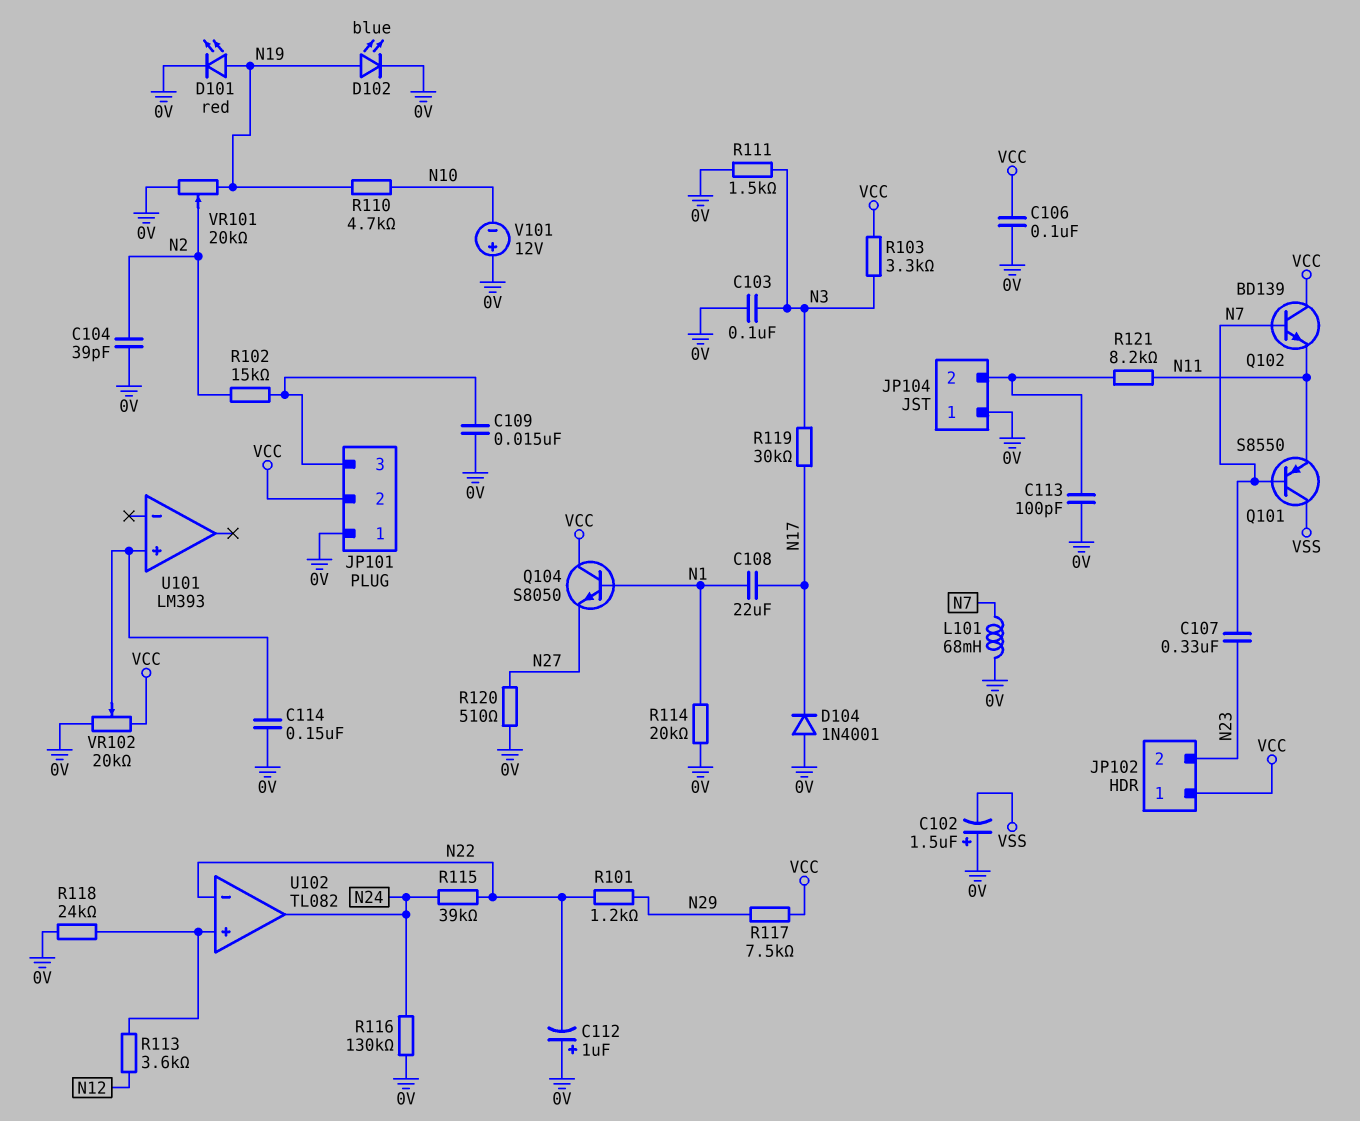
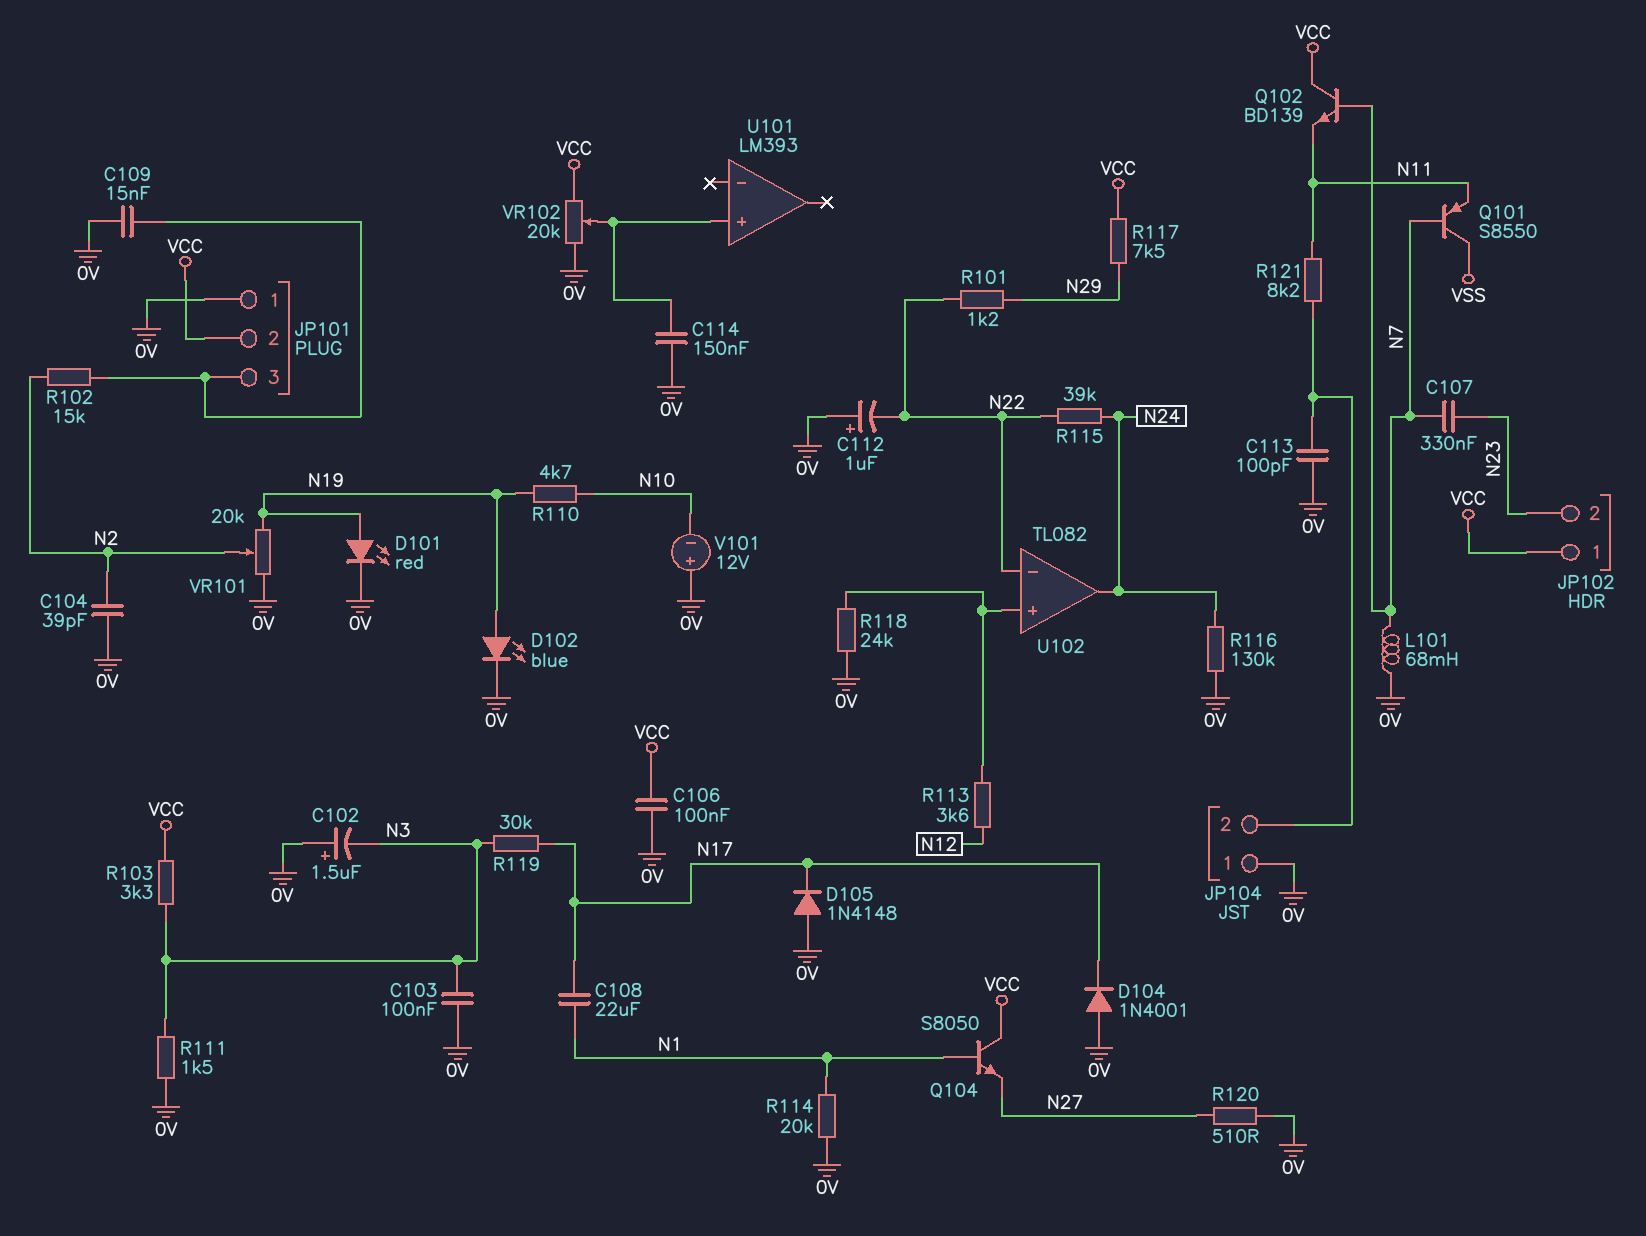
C102: 1.5uF (plus 0V, minus VSS) -> 1.5uF (plus 0V, minus N3)
D105: none -> diode 1N4148 (A 0V, K N17)

